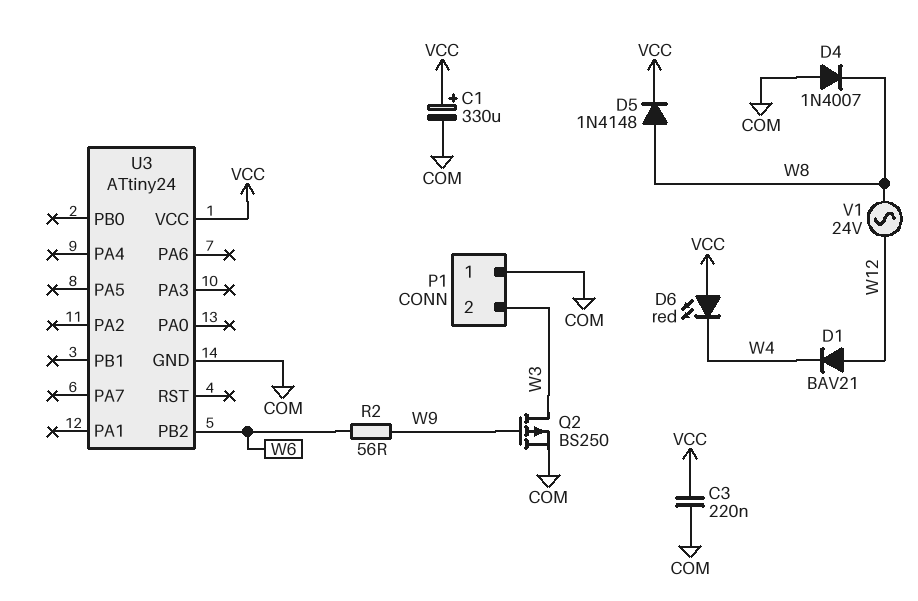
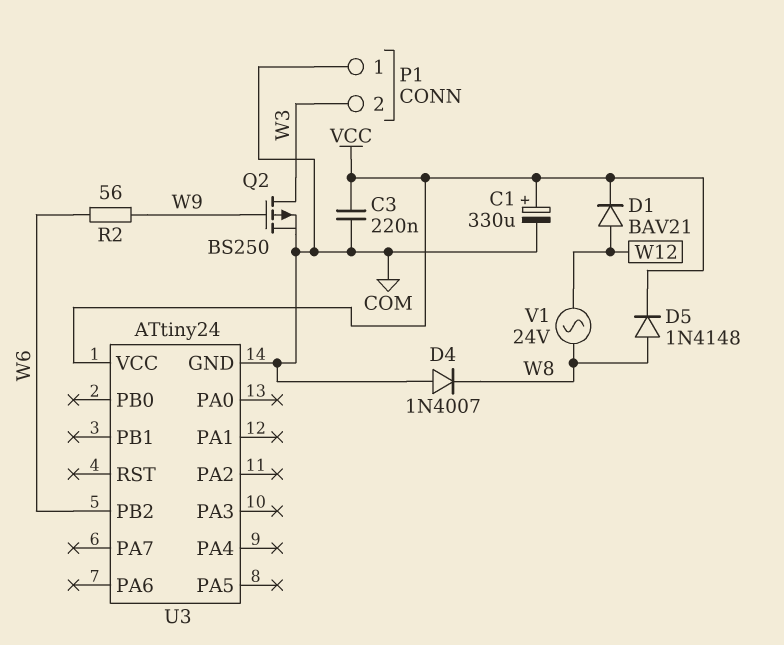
D1: diode BAV21 (A W12, K W4) -> diode BAV21 (A W12, K VCC)
D6: LED red (A VCC, K W4) -> none

